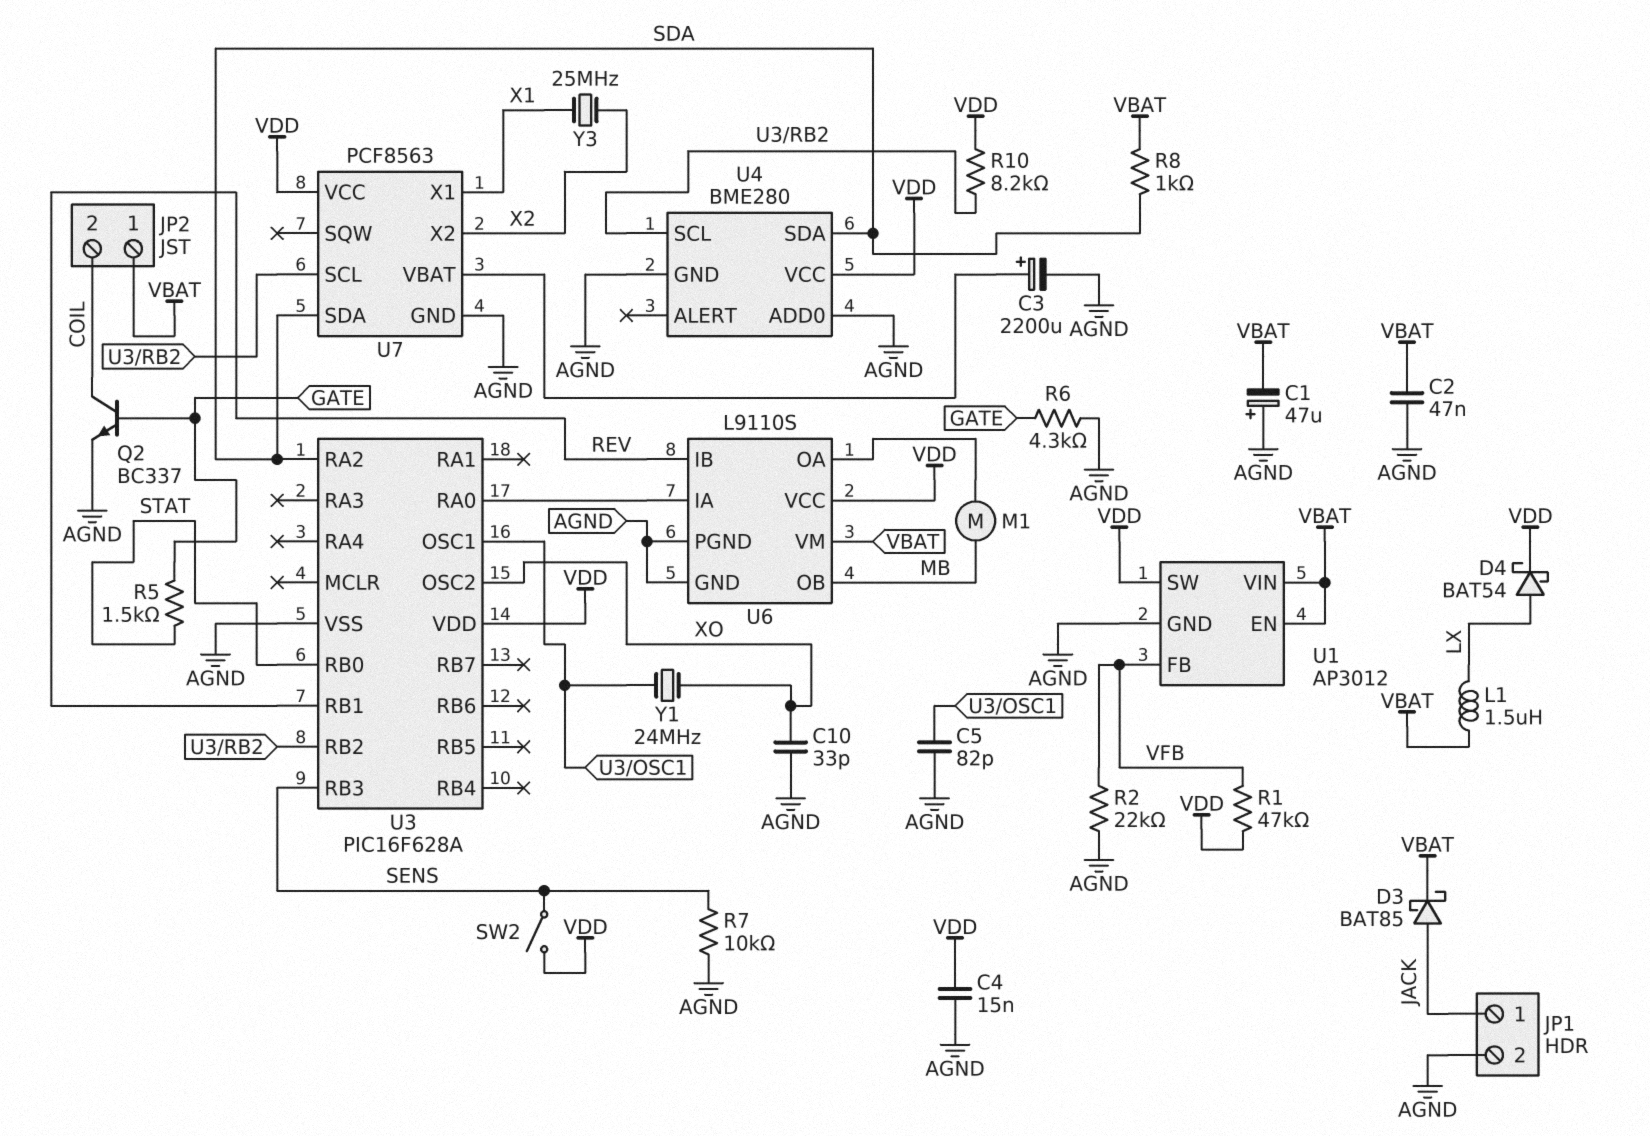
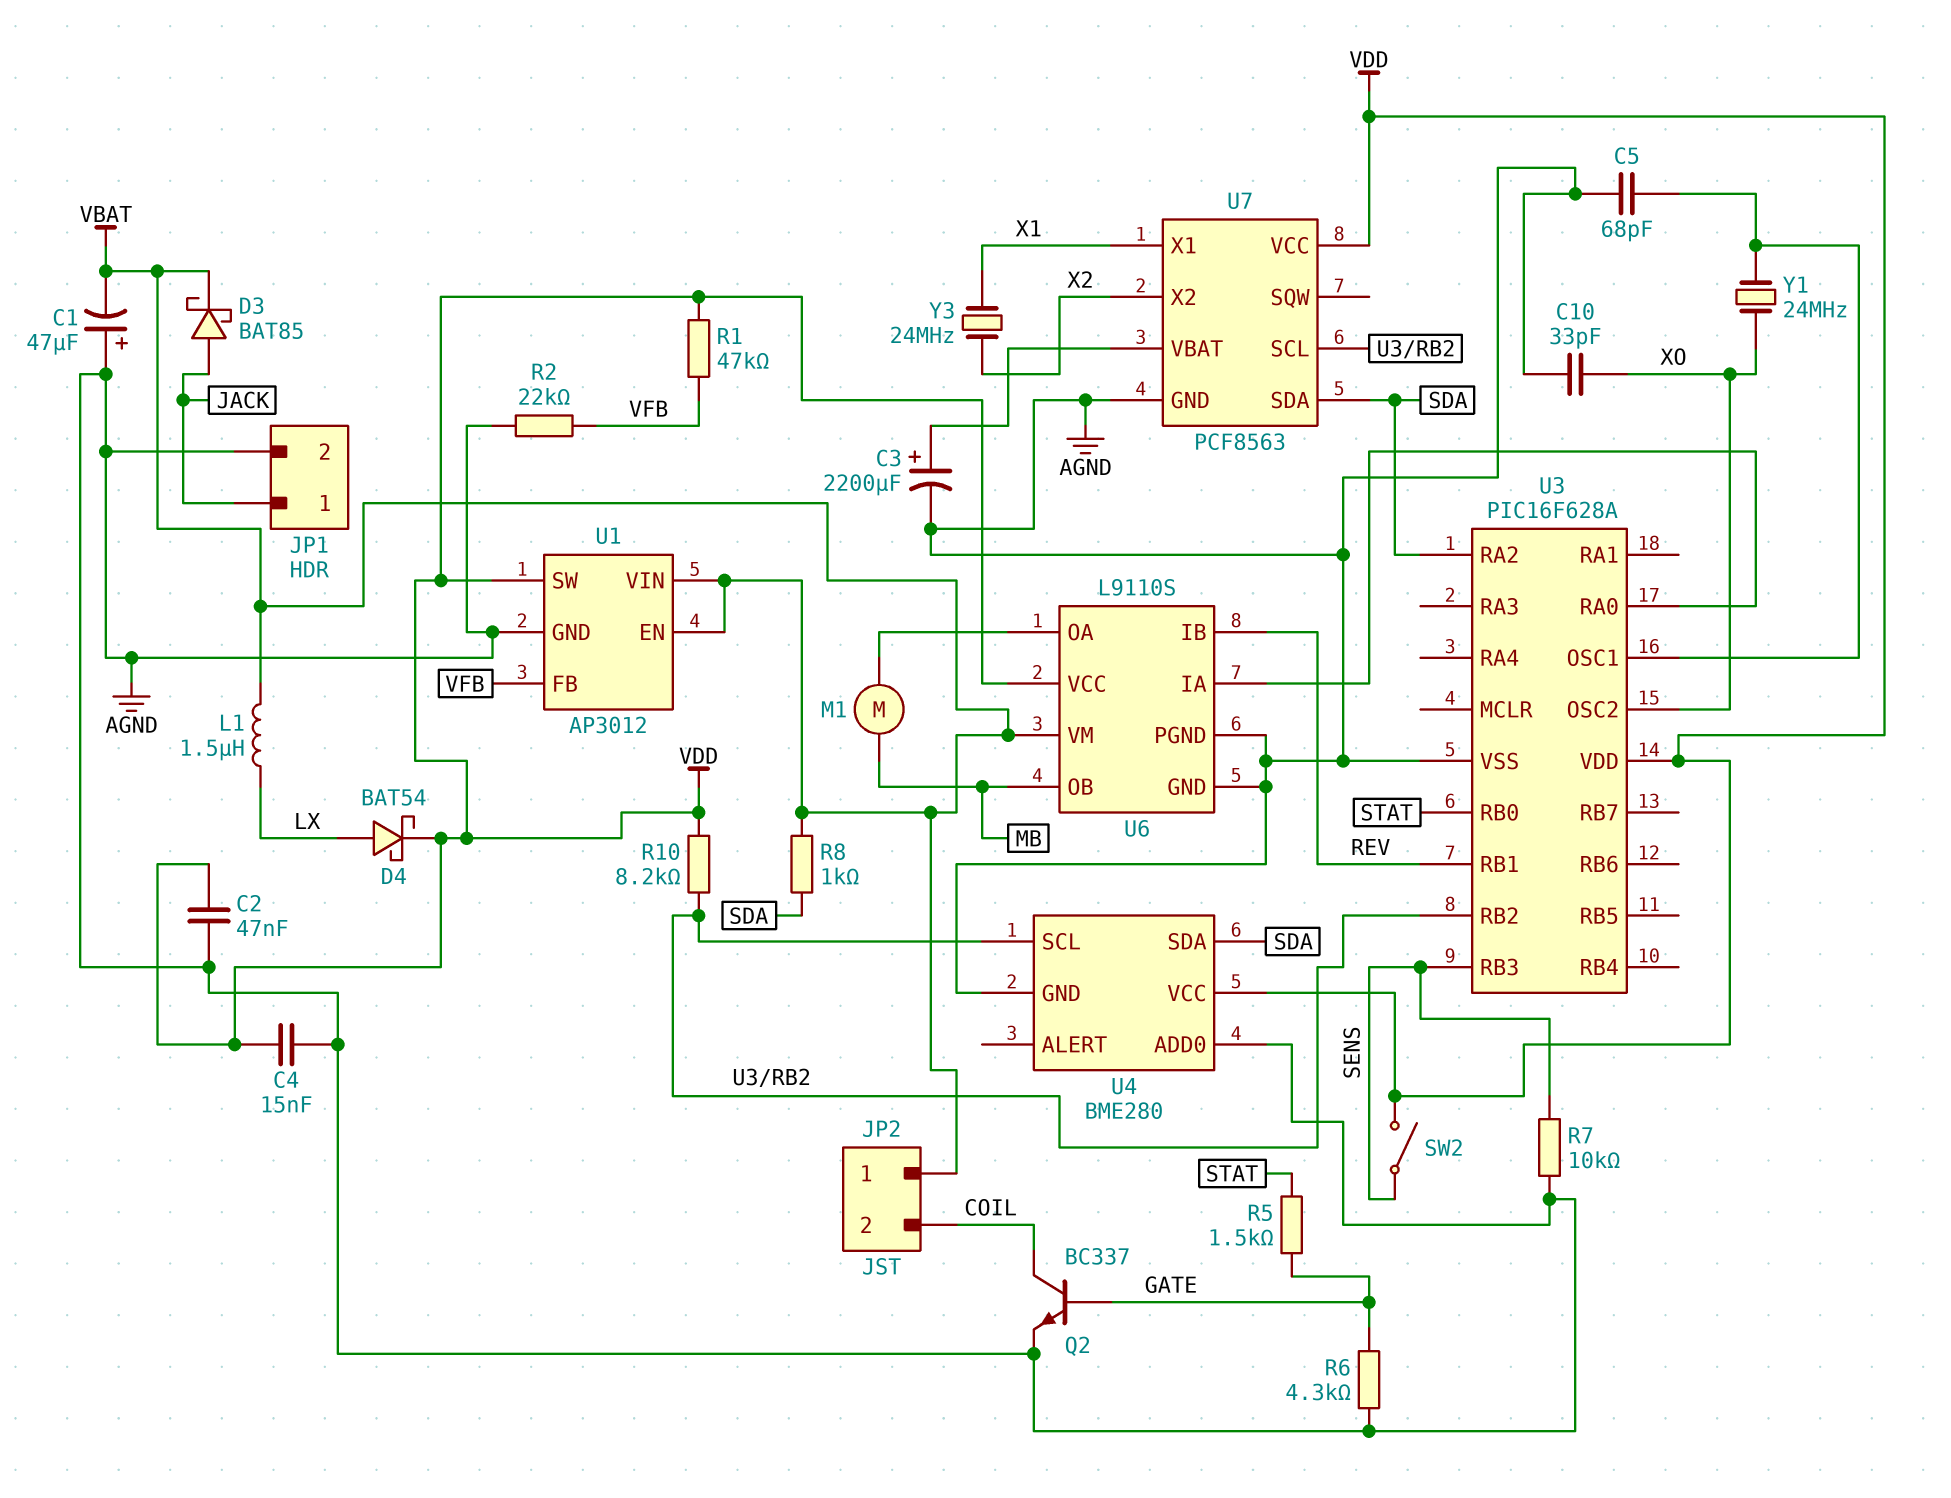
C2: 47nF (AGND, VBAT) -> 47nF (AGND, VDD)
C5: 82pF (AGND, U3/OSC1) -> 68pF (AGND, U3/OSC1)
Y3: 25MHz (X1, X2) -> 24MHz (X1, X2)

